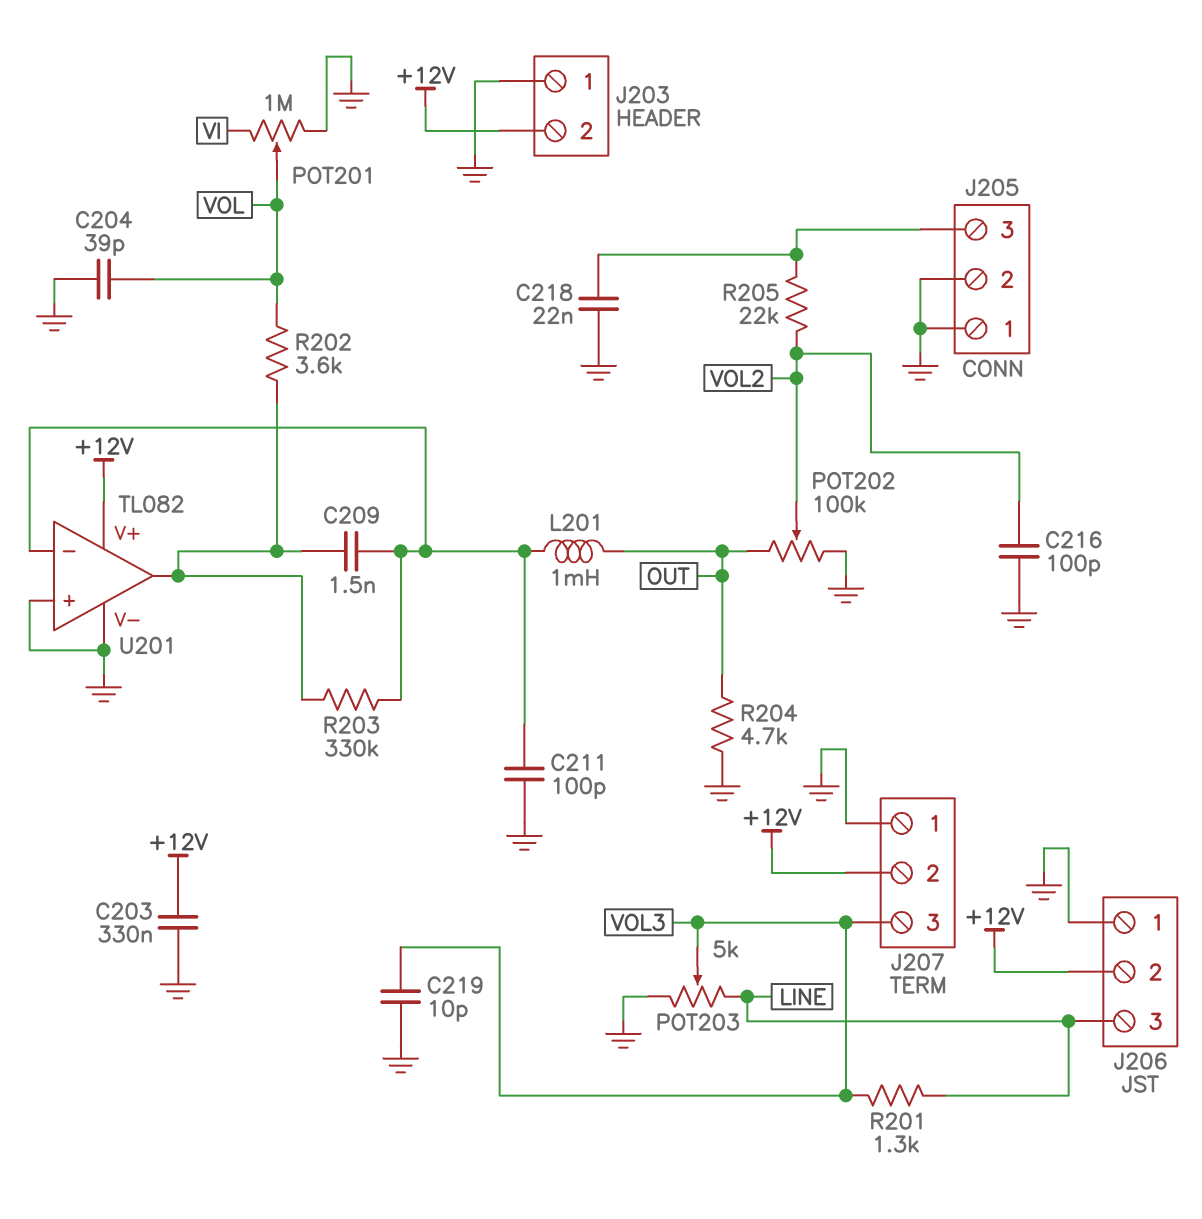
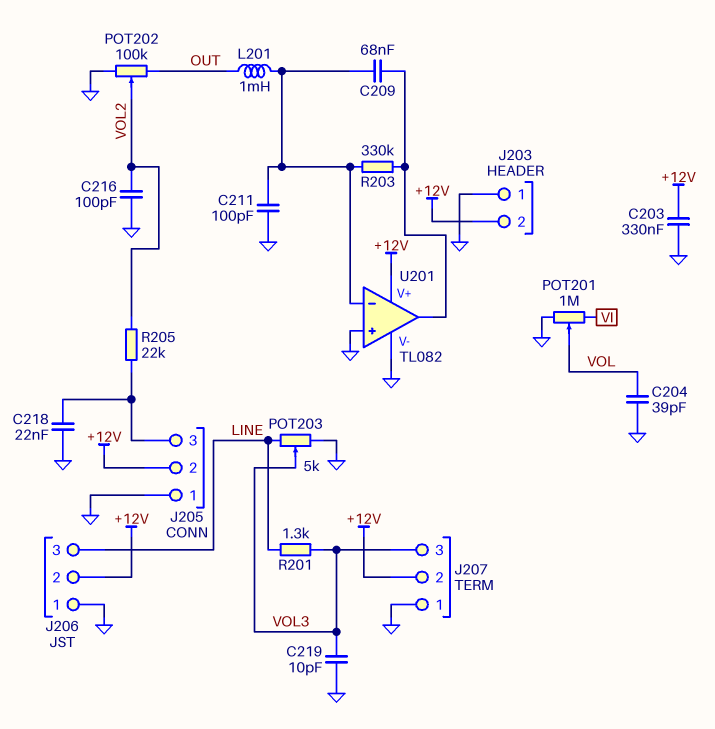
C209: 1.5nF (U201/in-, U201/out) -> 68nF (U201/in-, U201/out)
J205 pin 2: GND -> +12V
R202: 3.6k (U201/out, VOL) -> none
R204: 4.7k (GND, OUT) -> none

